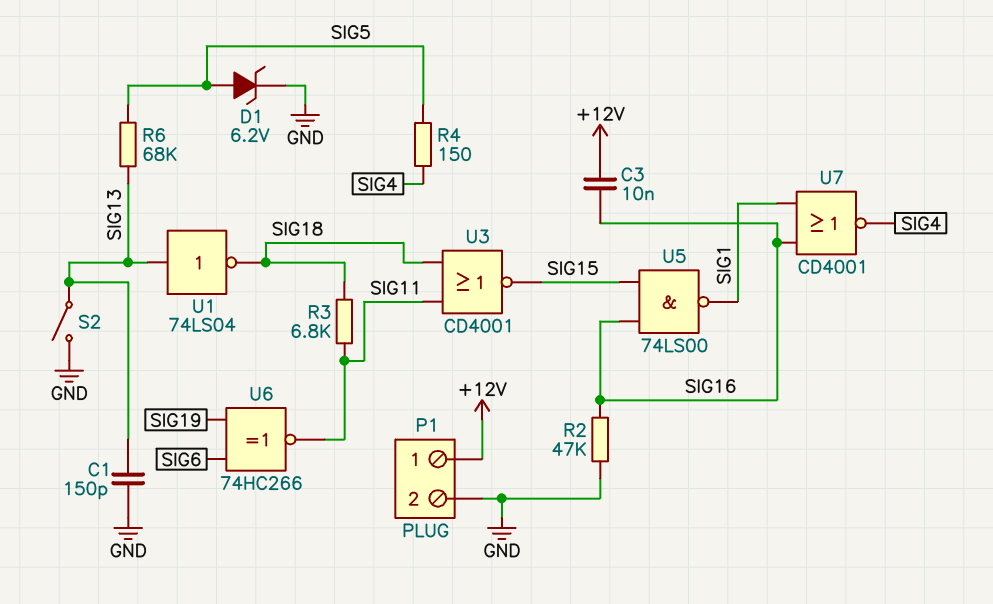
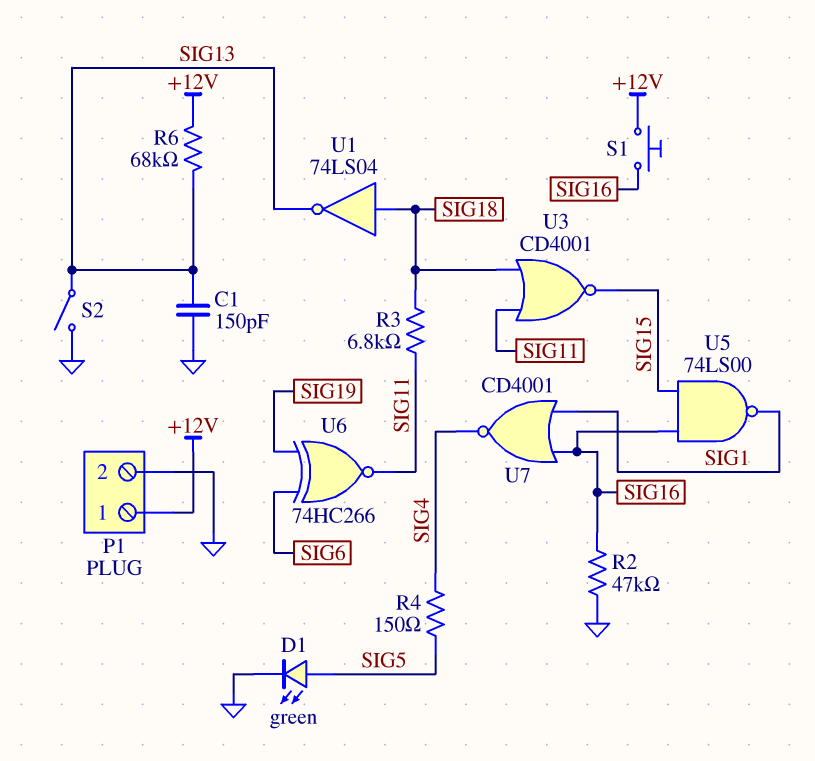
C3: 10nF (+12V, SIG16) -> none
D1: zener 6.2V (A SIG5, K GND) -> LED green (A SIG5, K GND)
R6: 68k (SIG5, SIG13) -> 68k (+12V, SIG13)
S1: none -> button (+12V, SIG16)
U1: NOT 74LS04 (in SIG13, out SIG18) -> NOT 74LS04 (in SIG18, out SIG13)

